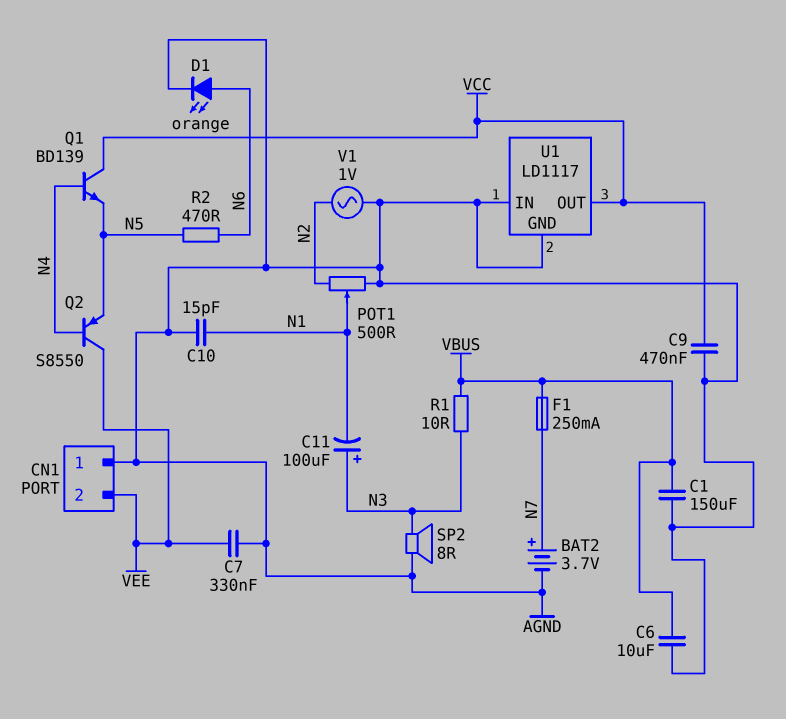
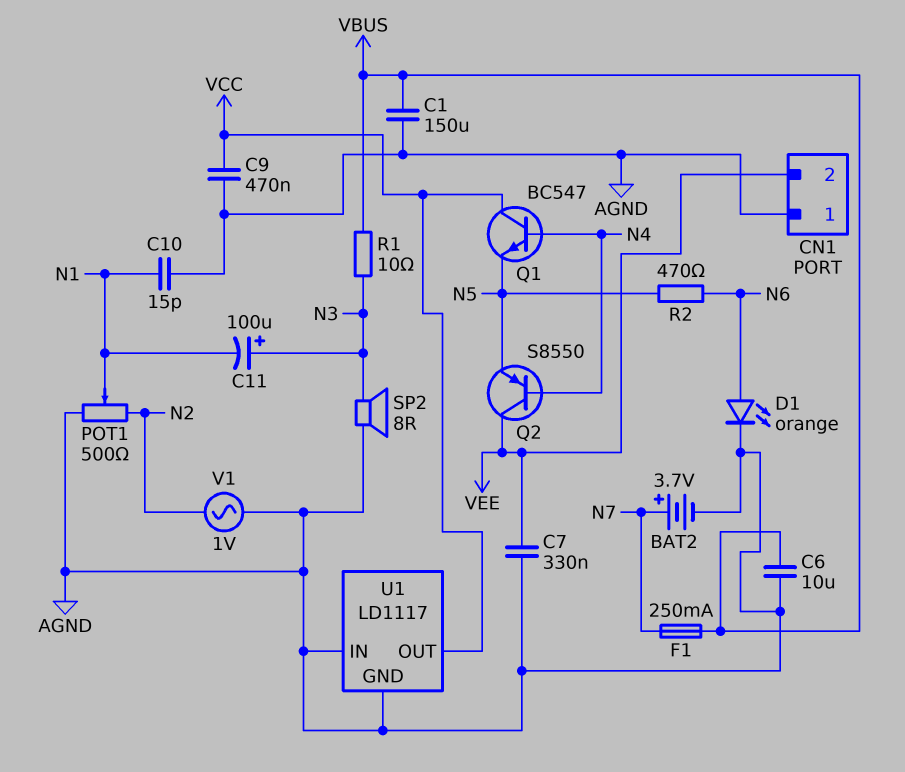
Q1: NPN BD139 (B N4, C VCC, E N5) -> NPN BC547 (B N4, C VCC, E N5)

